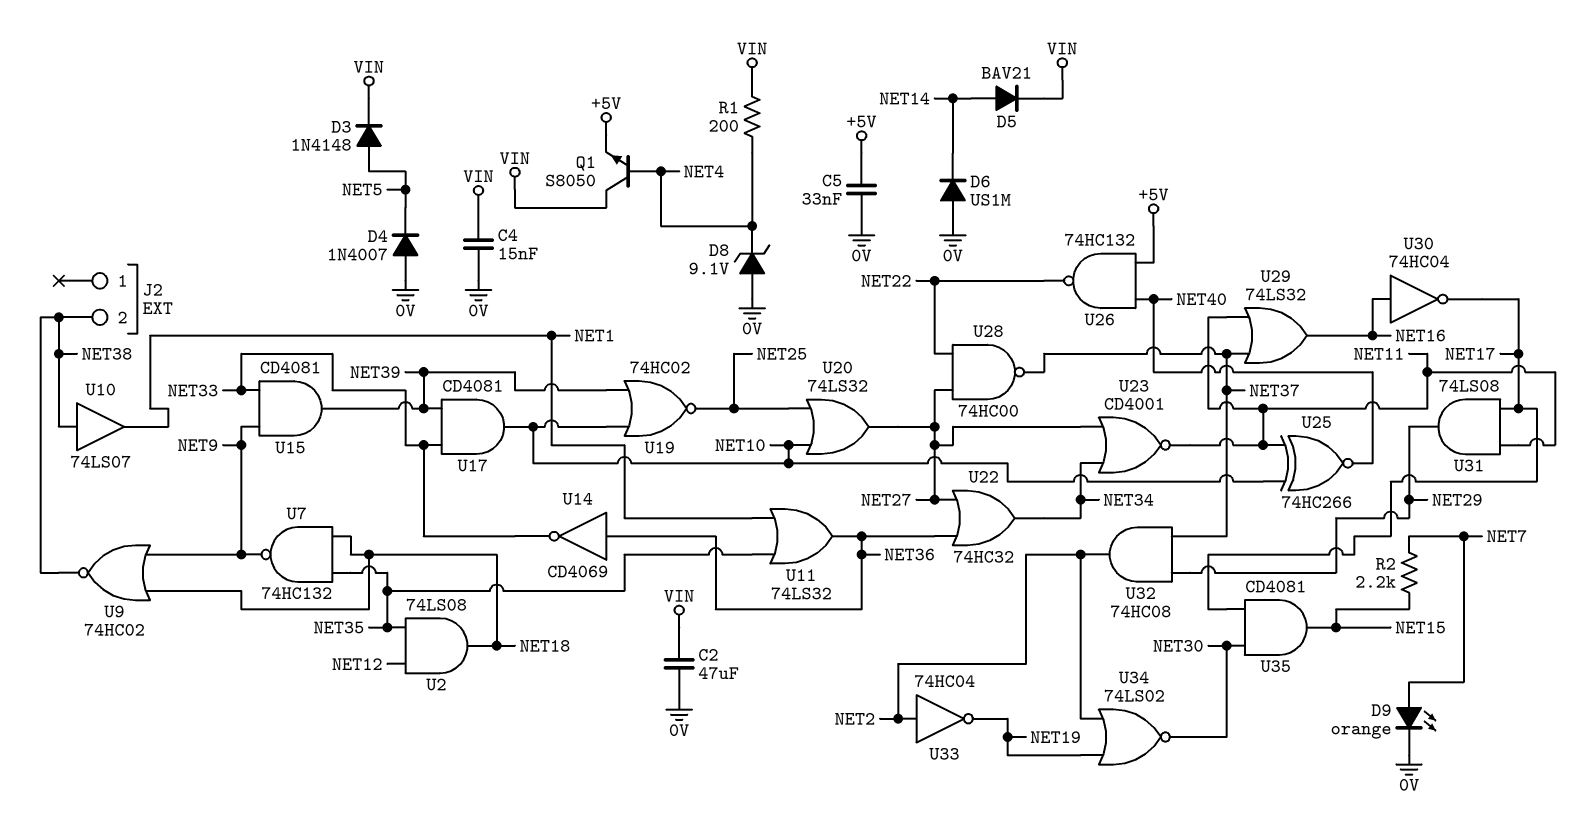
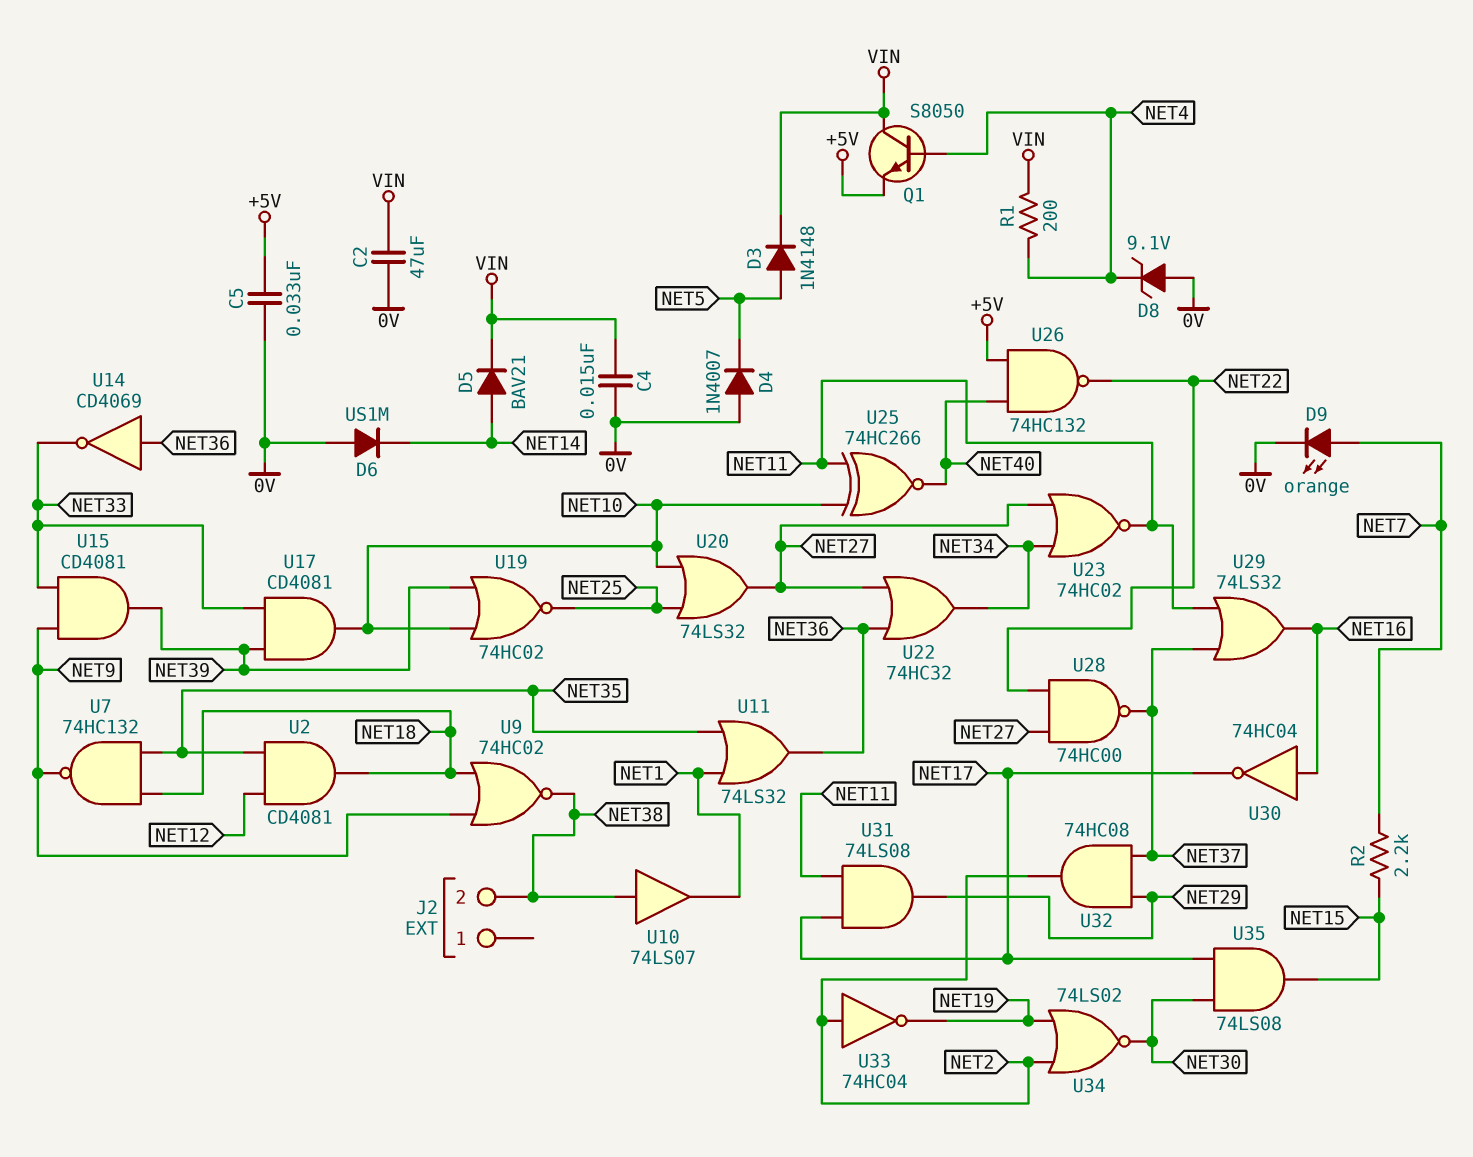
U2: AND 74LS08 (in NET12, in NET35, out NET18) -> AND CD4081 (in NET12, in NET35, out NET18)
U23: NOR CD4001 (in NET27, in NET34, out NET11) -> NOR 74HC02 (in NET27, in NET34, out NET11)
U35: AND CD4081 (in NET17, in NET30, out NET15) -> AND 74LS08 (in NET17, in NET30, out NET15)

